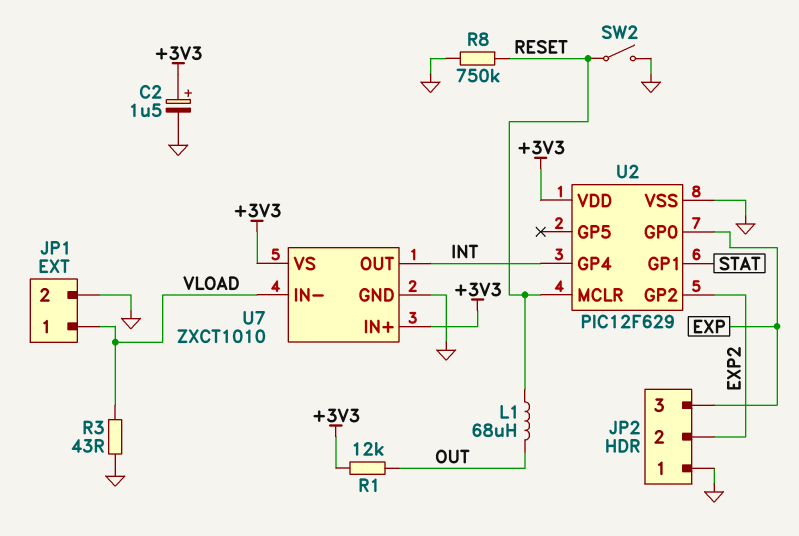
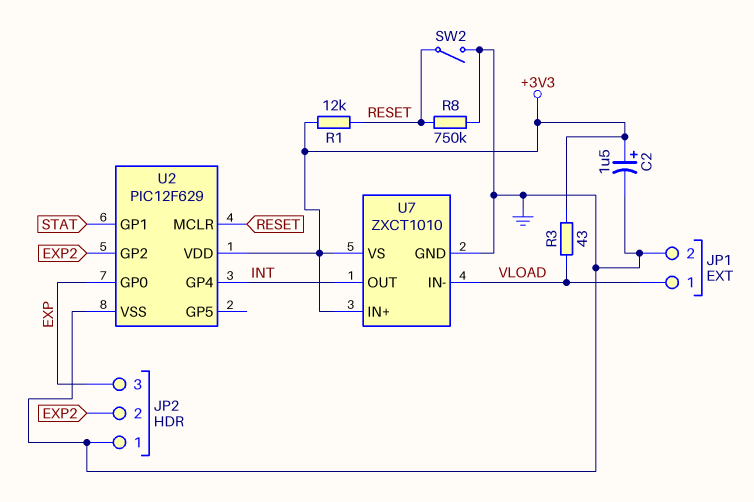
L1: 68uH (OUT, RESET) -> none
R1: 12k (+3V3, OUT) -> 12k (+3V3, RESET)
R3: 43 (GND, VLOAD) -> 43 (+3V3, VLOAD)

